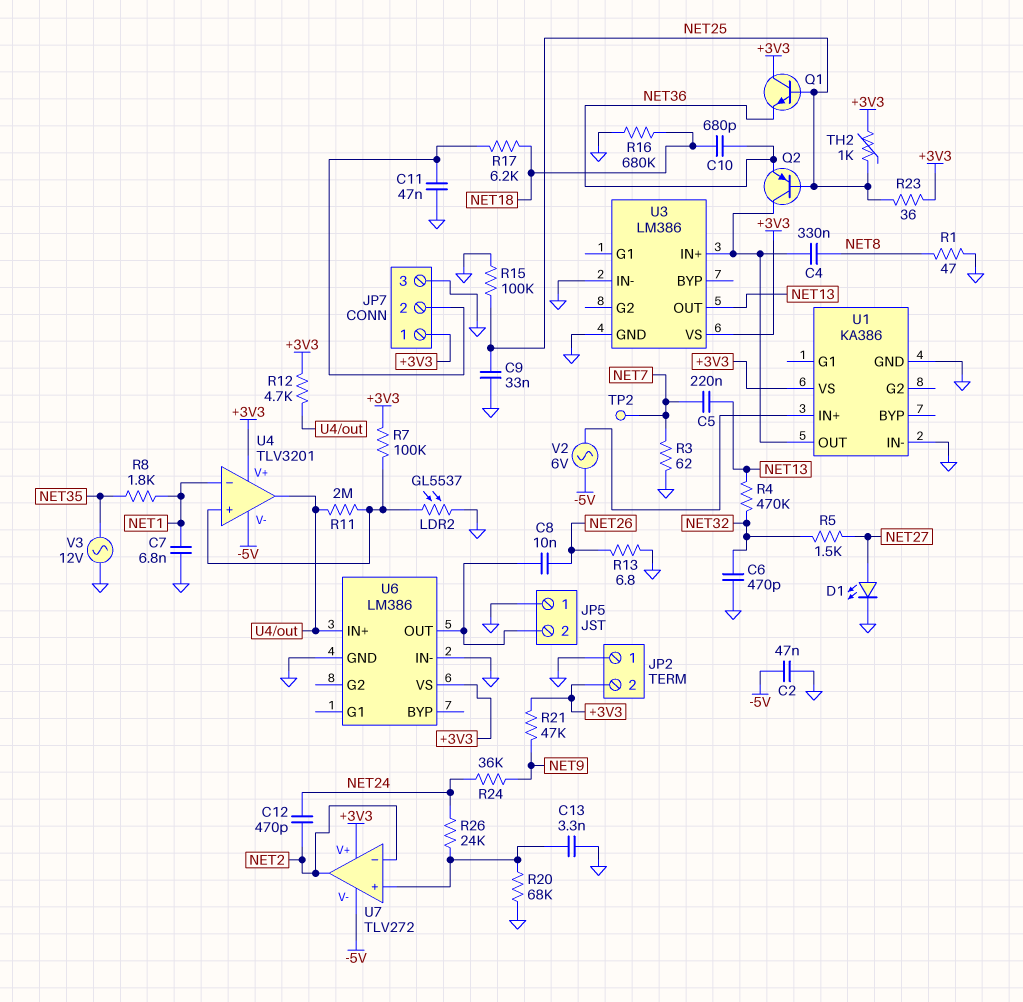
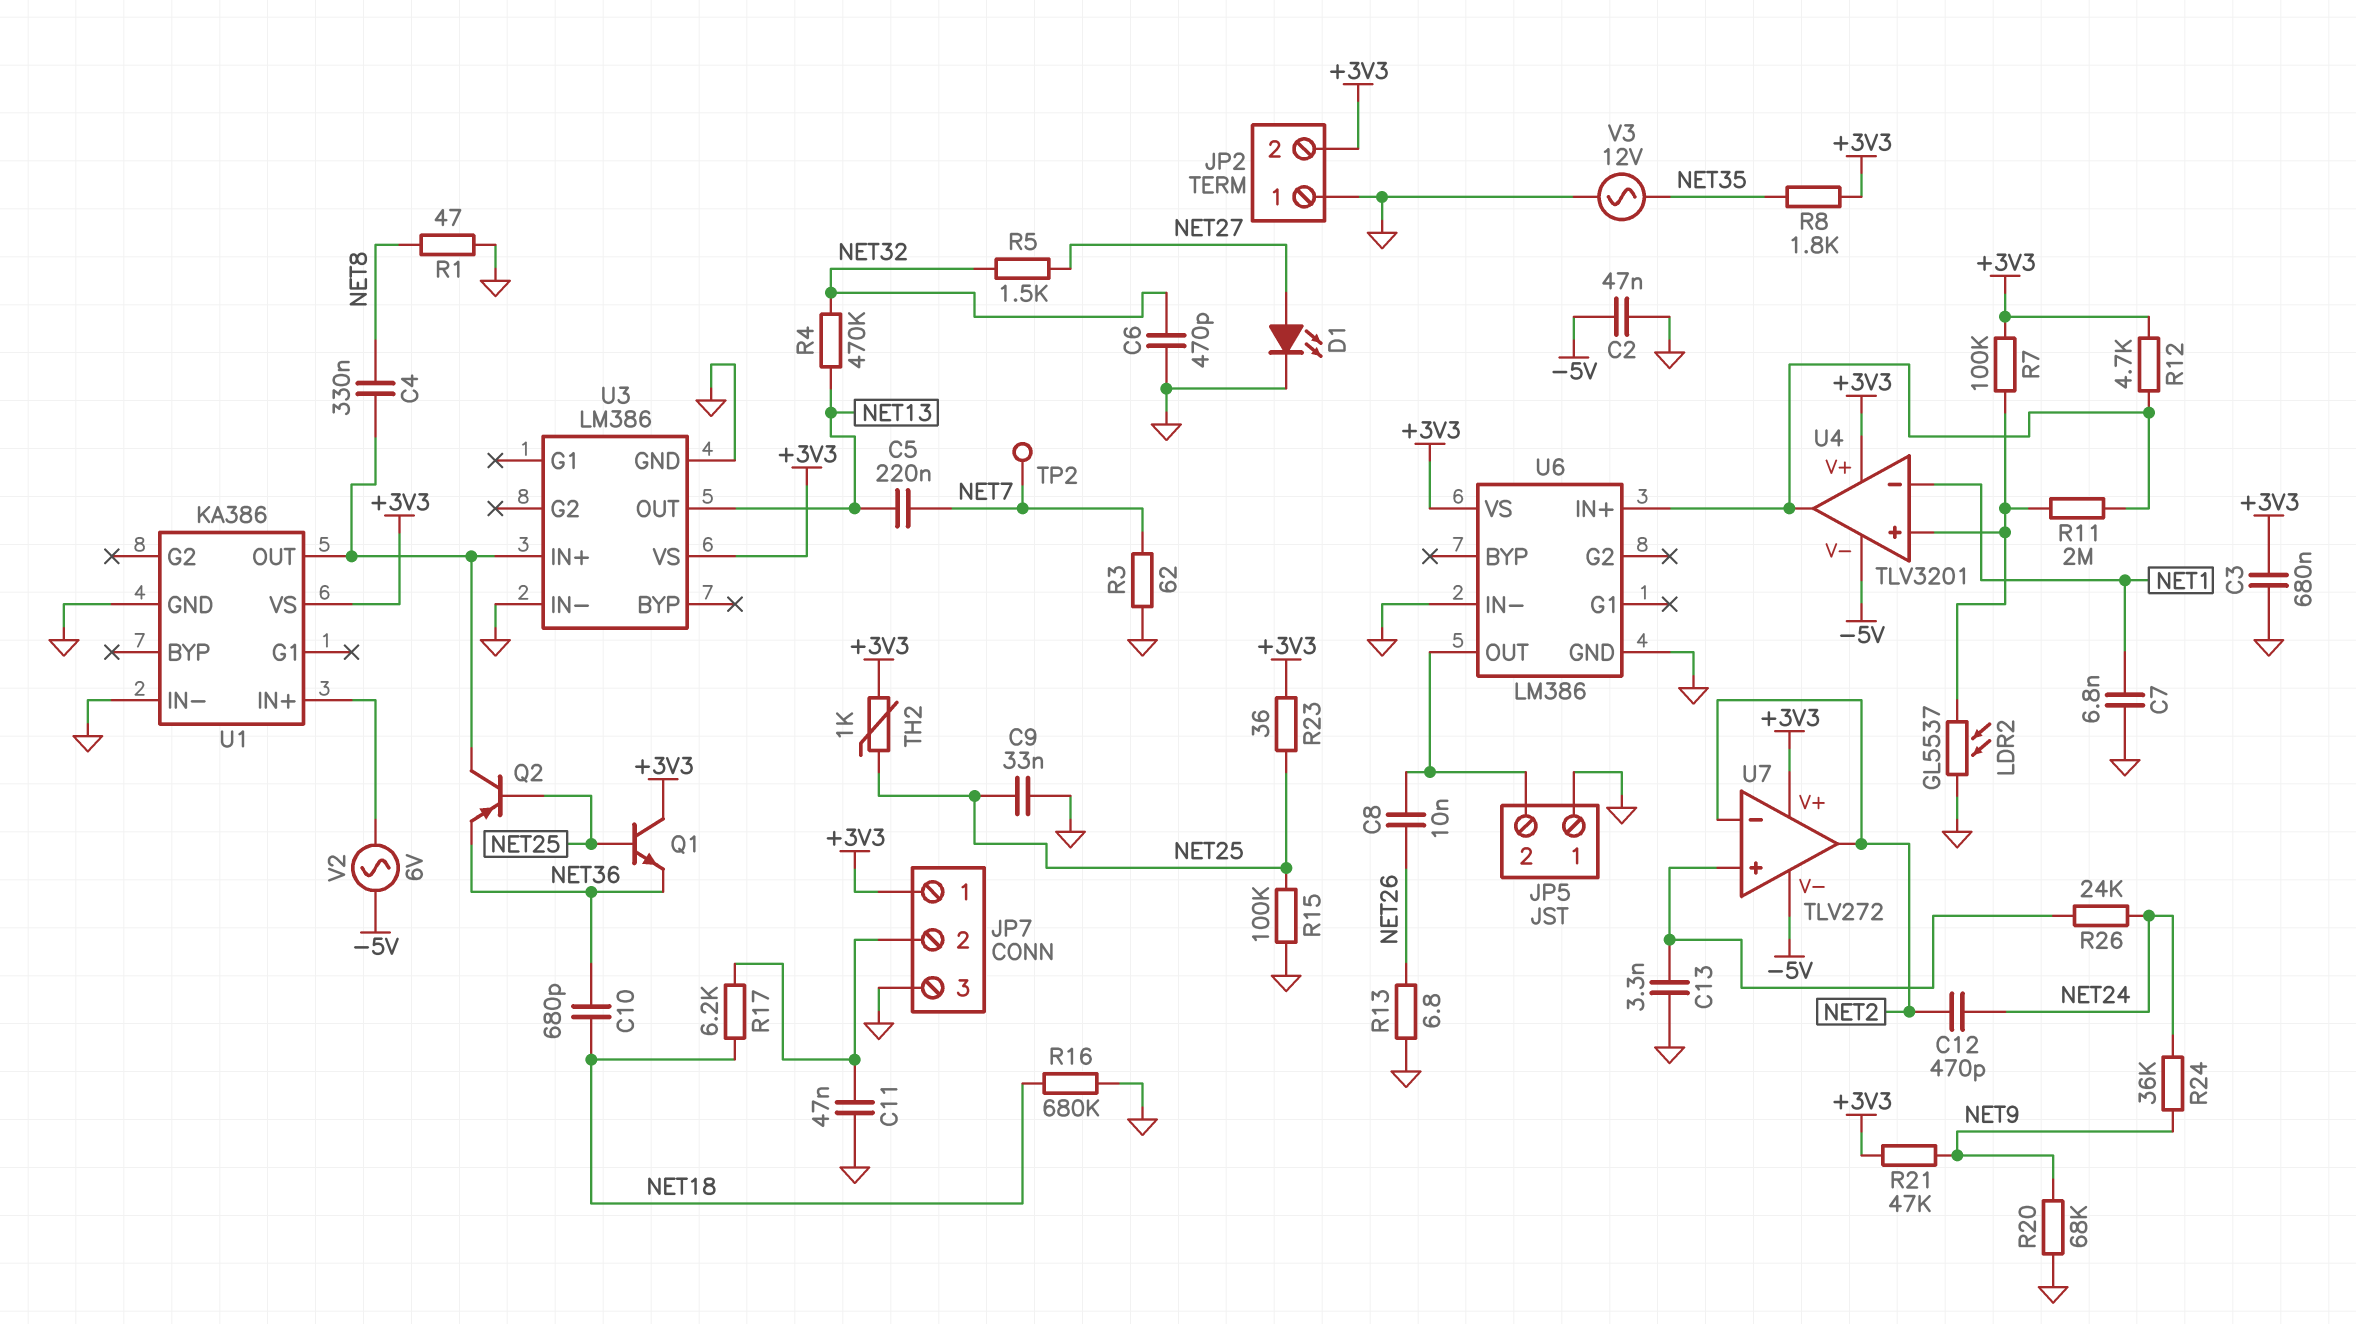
C3: none -> 680nF (+3V3, GND)
R8: 1.8k (NET1, NET35) -> 1.8k (+3V3, NET35)
R20: 68k (GND, U7/in+) -> 68k (GND, NET9)

